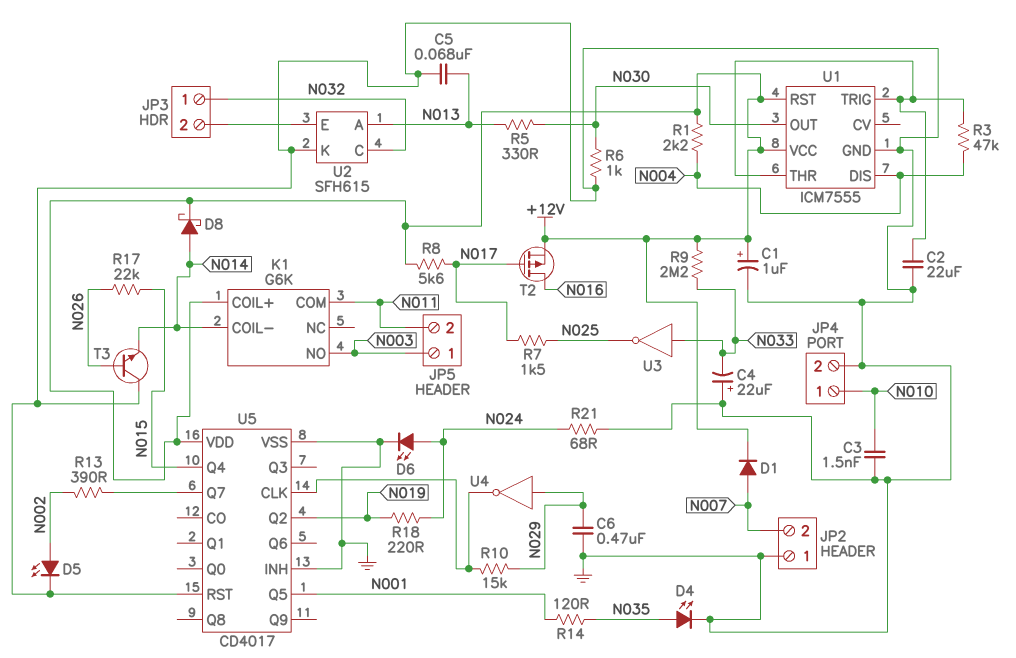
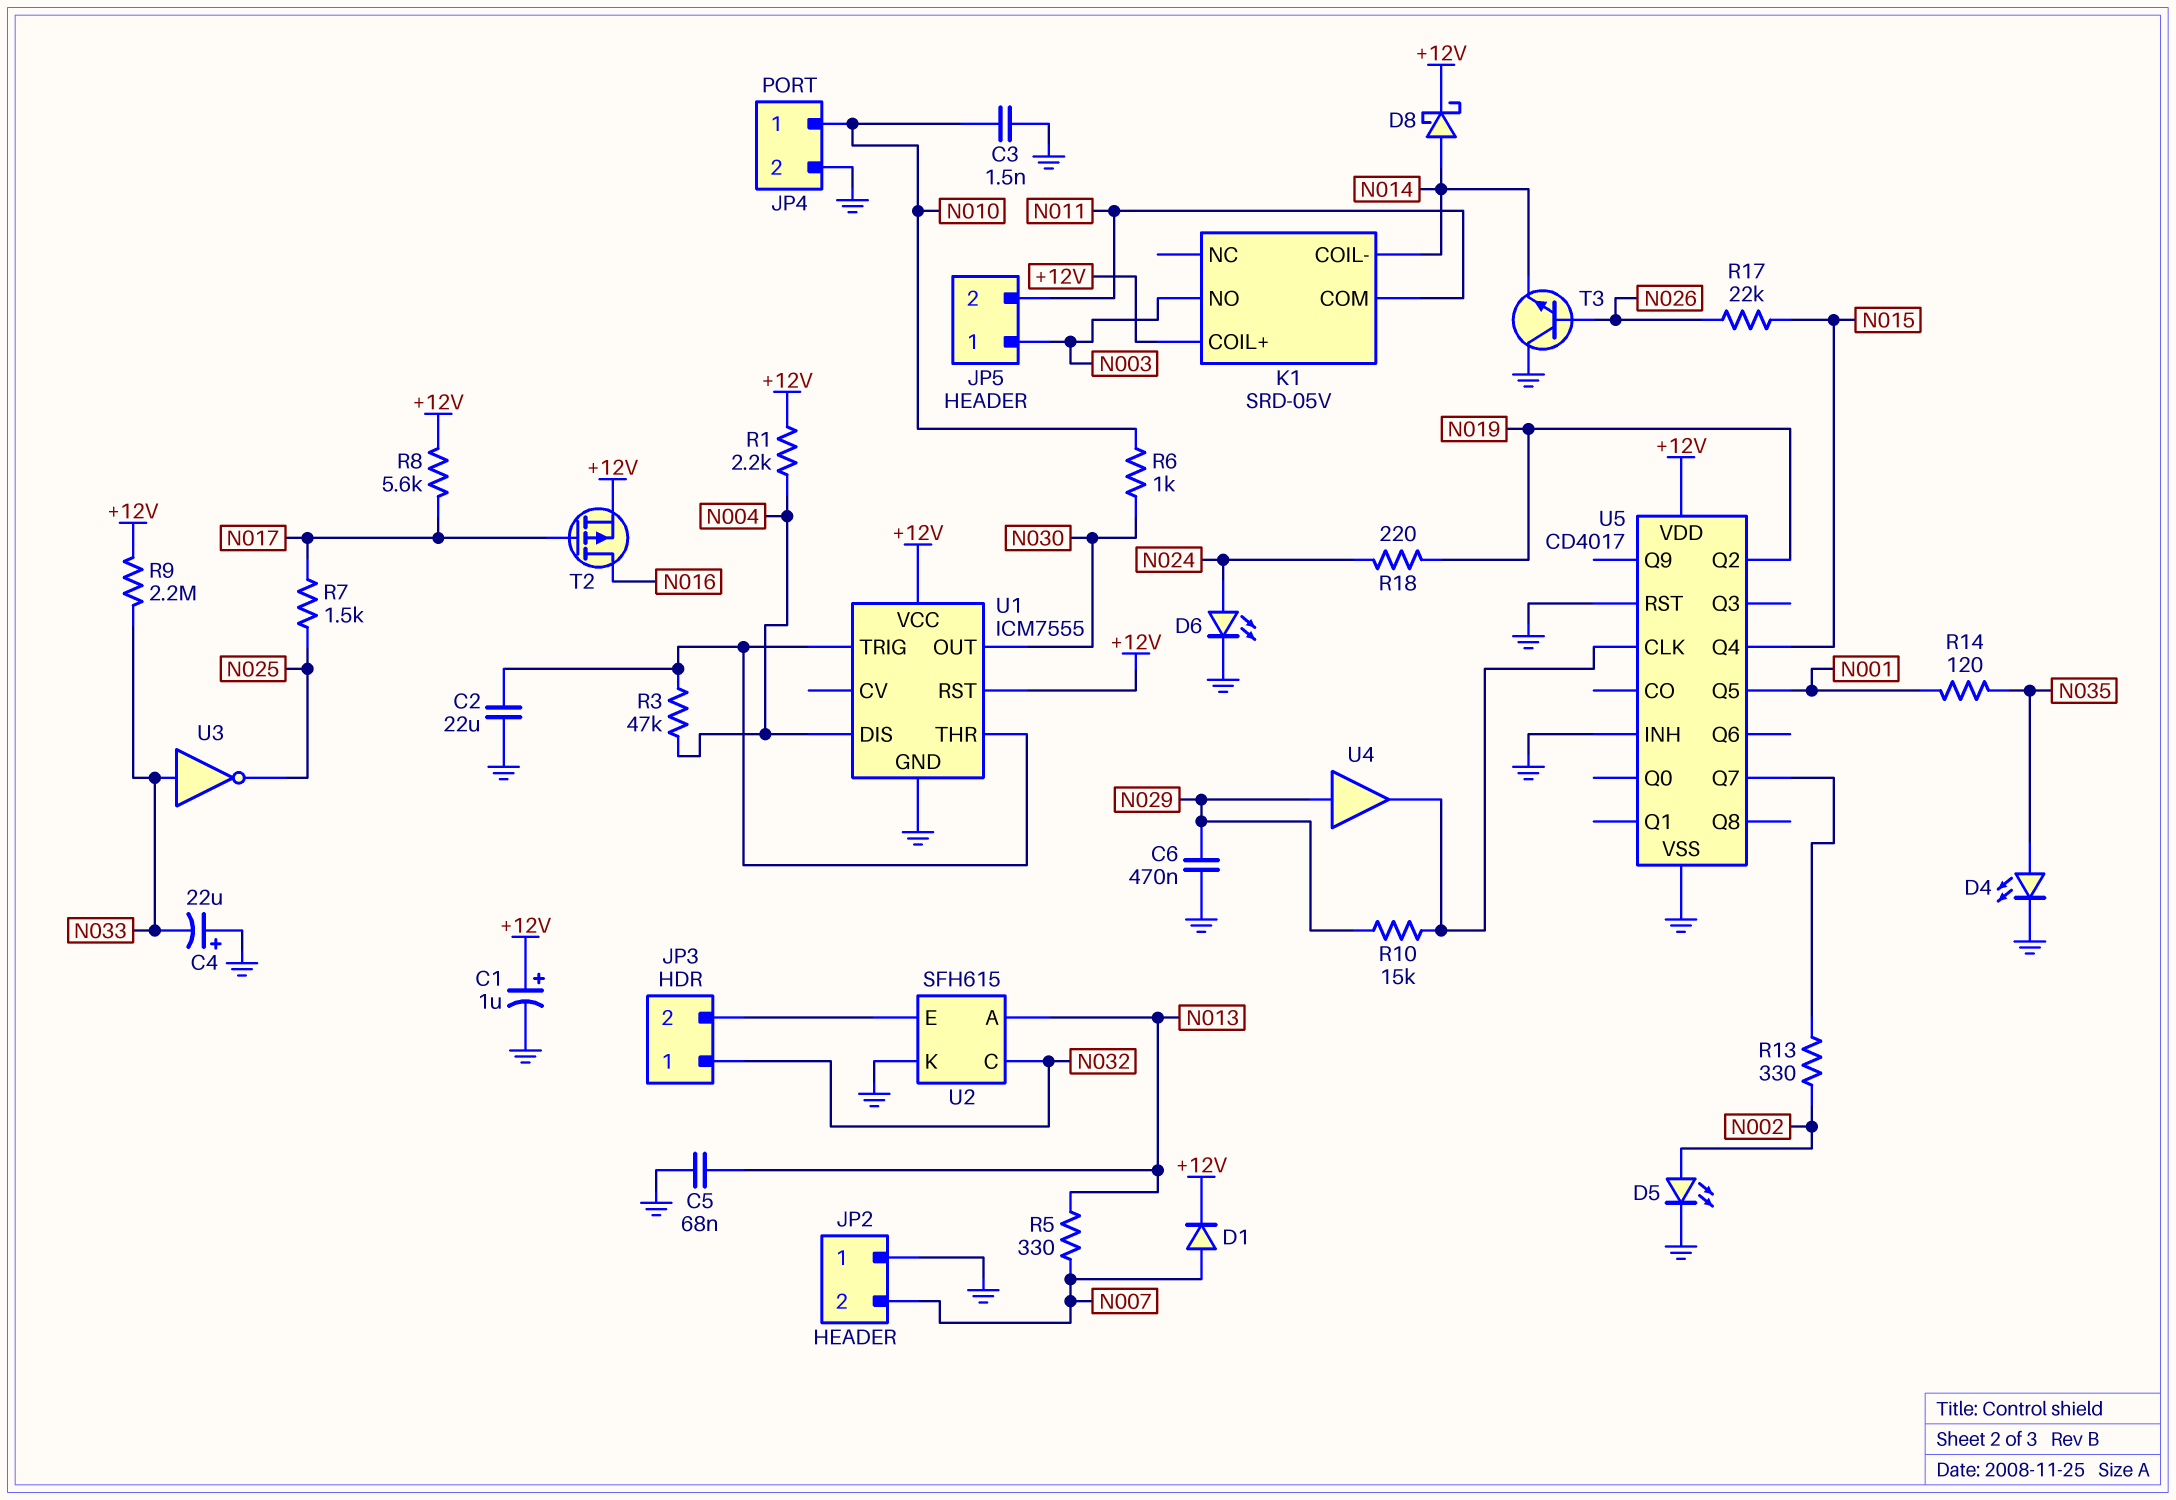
K1: G6K -> SRD-05V
R5: 330 (N013, N030) -> 330 (N007, N013)
R6: 1k (GND, N030) -> 1k (N010, N030)
R13: 390 (N002, U5/Q7) -> 330 (N002, U5/Q7)
R21: 68 (GND, N024) -> none
U4: NOT (in N029, out U5/CLK) -> buffer (in N029, out U5/CLK)

